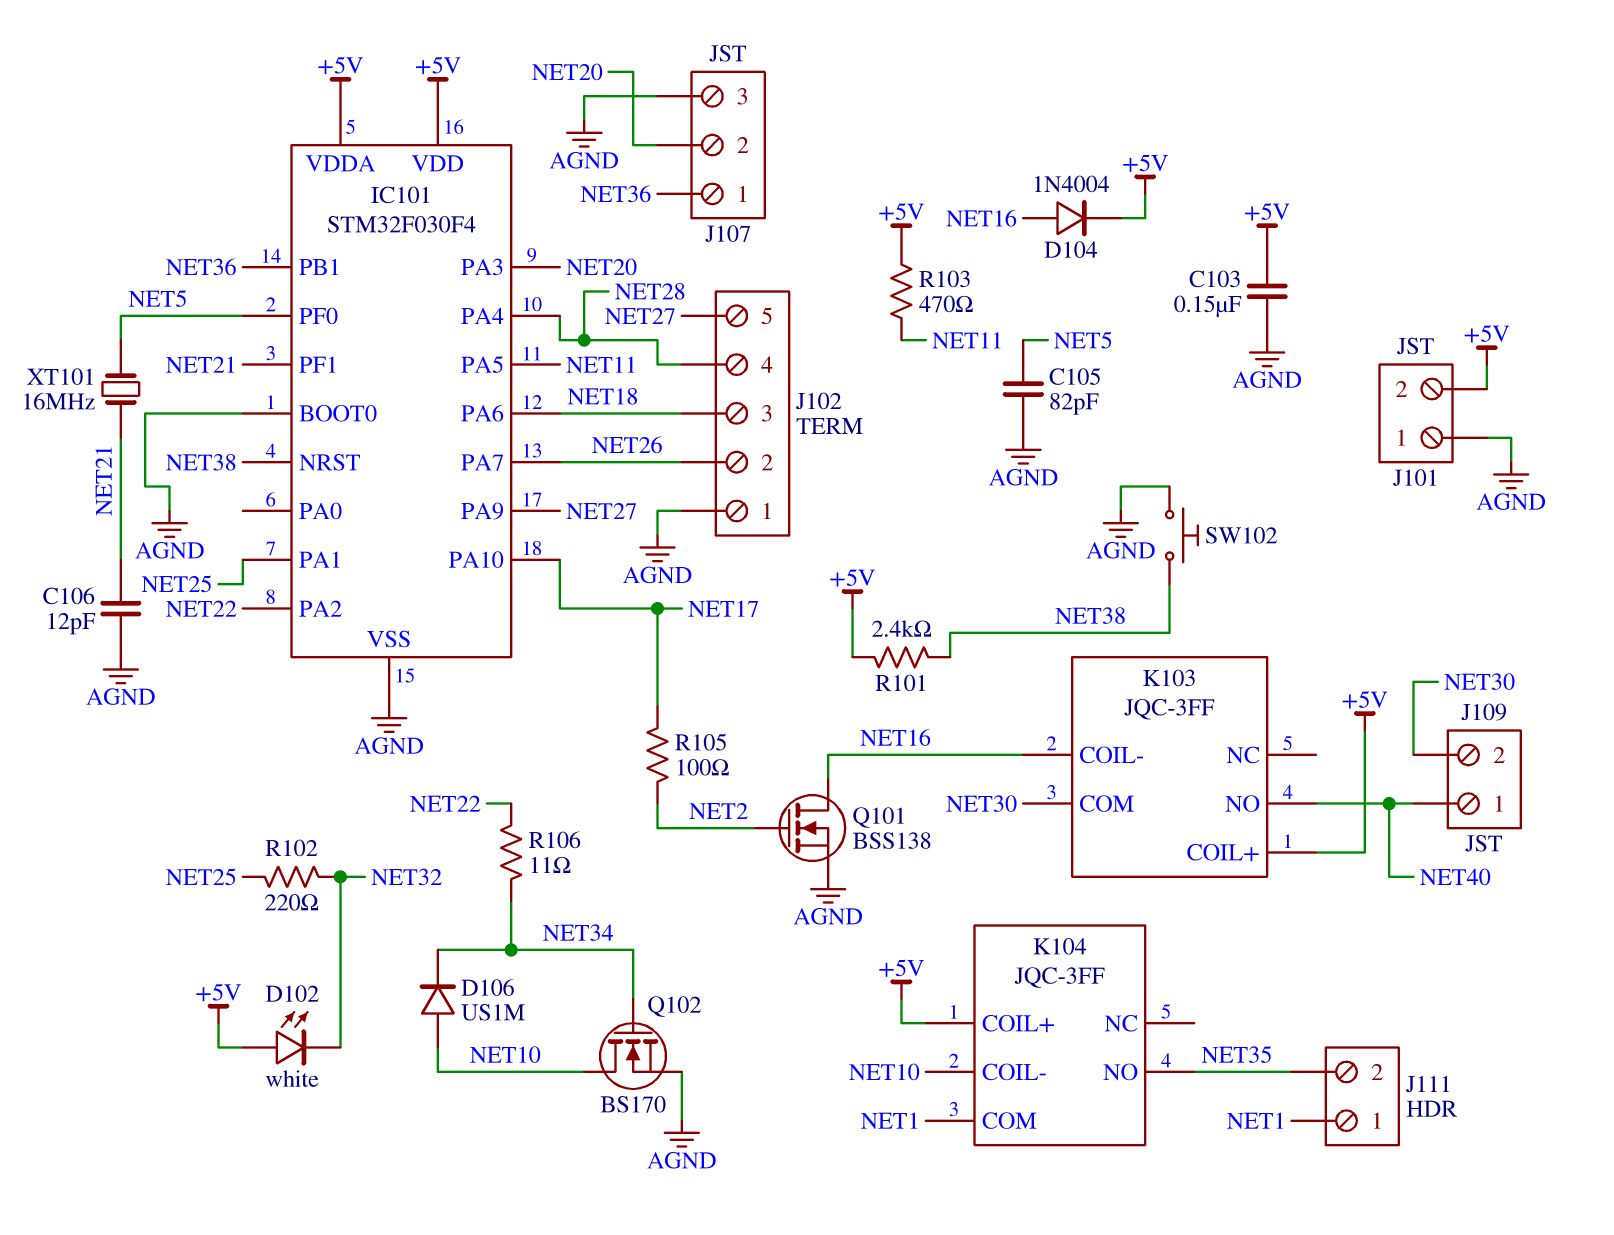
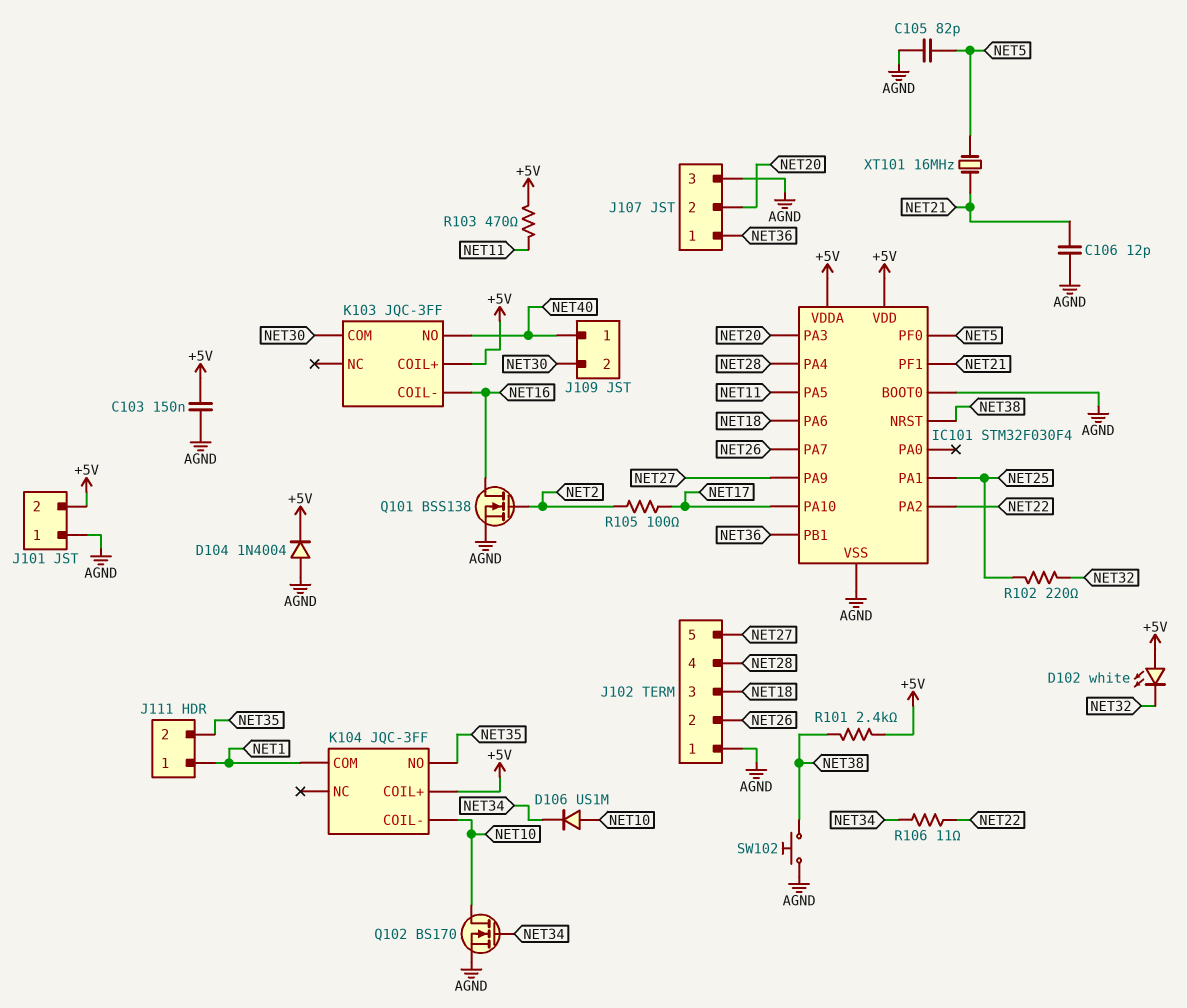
D104: diode 1N4004 (A NET16, K +5V) -> diode 1N4004 (A AGND, K +5V)

